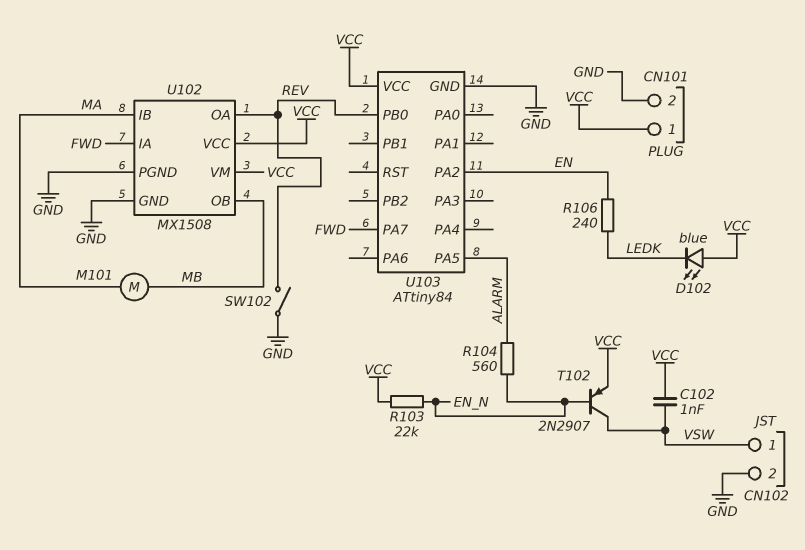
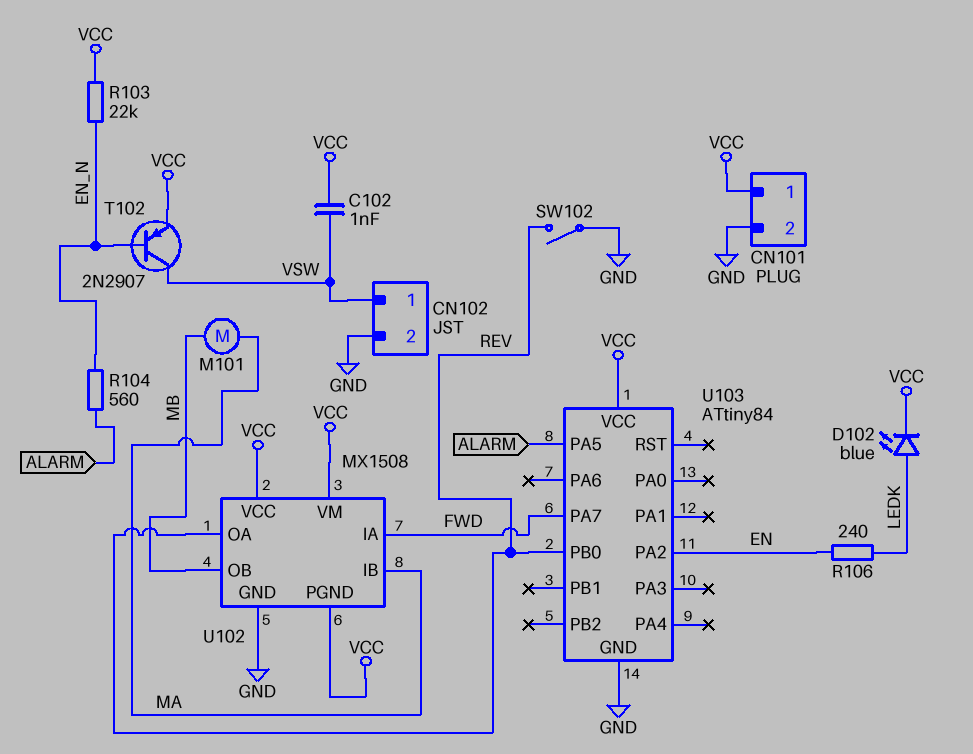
D102: LED blue (A VCC, K LEDK) -> LED blue (A LEDK, K VCC)
U102 pin PGND: GND -> VCC

